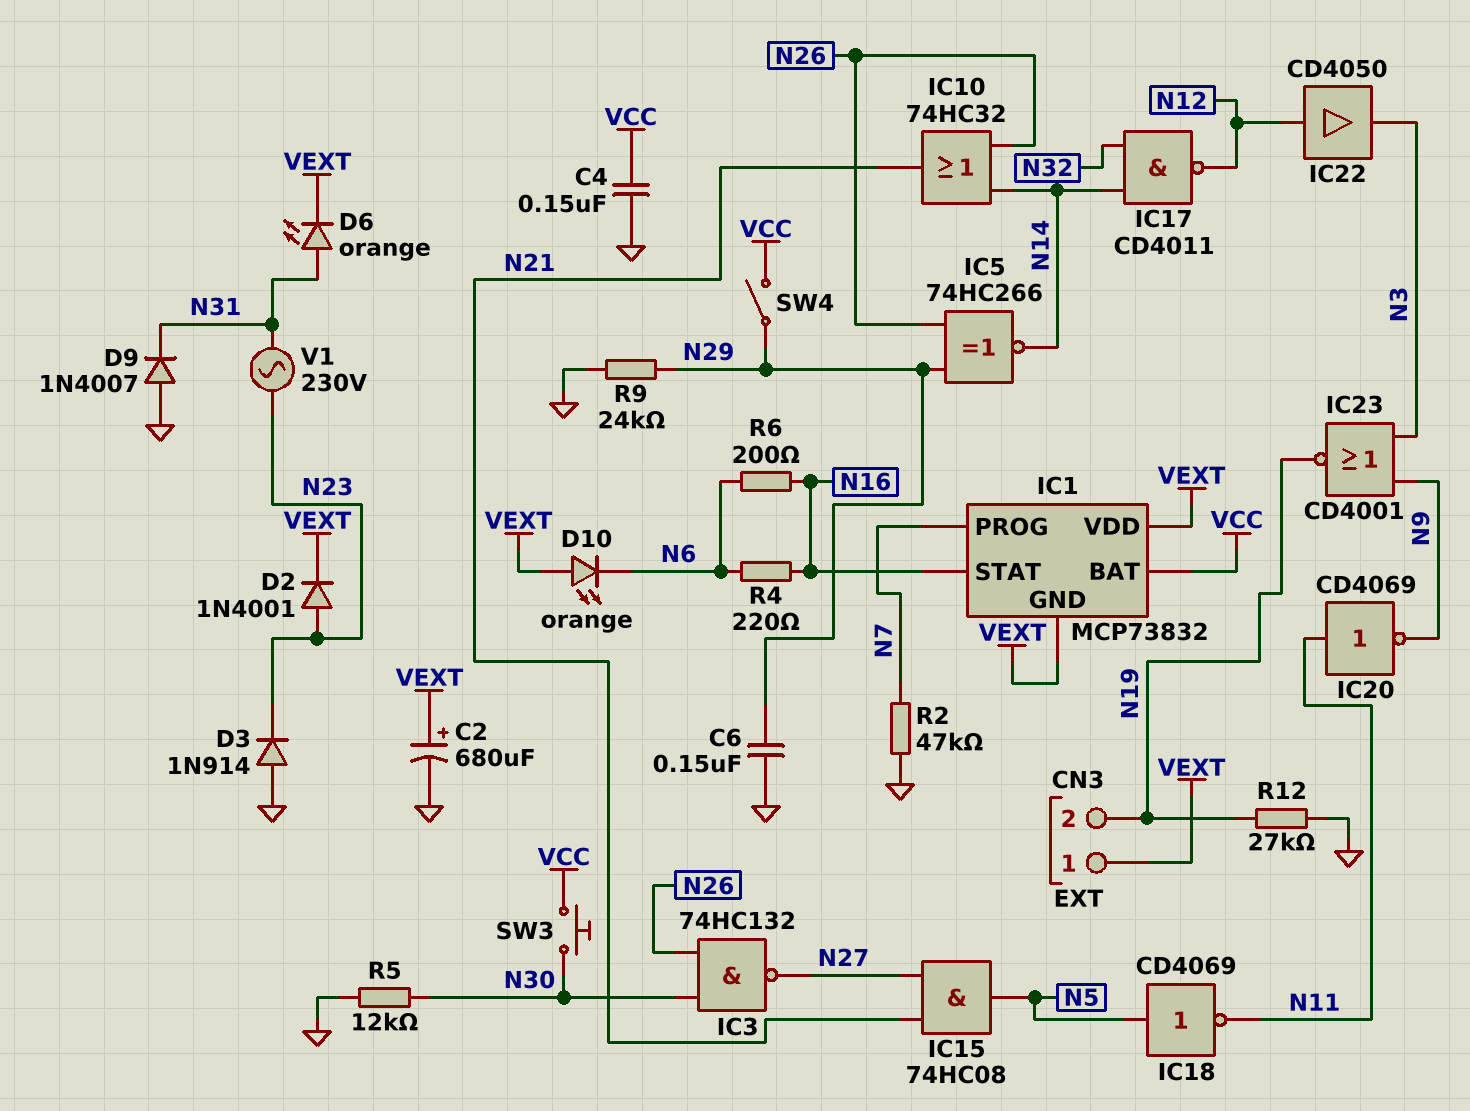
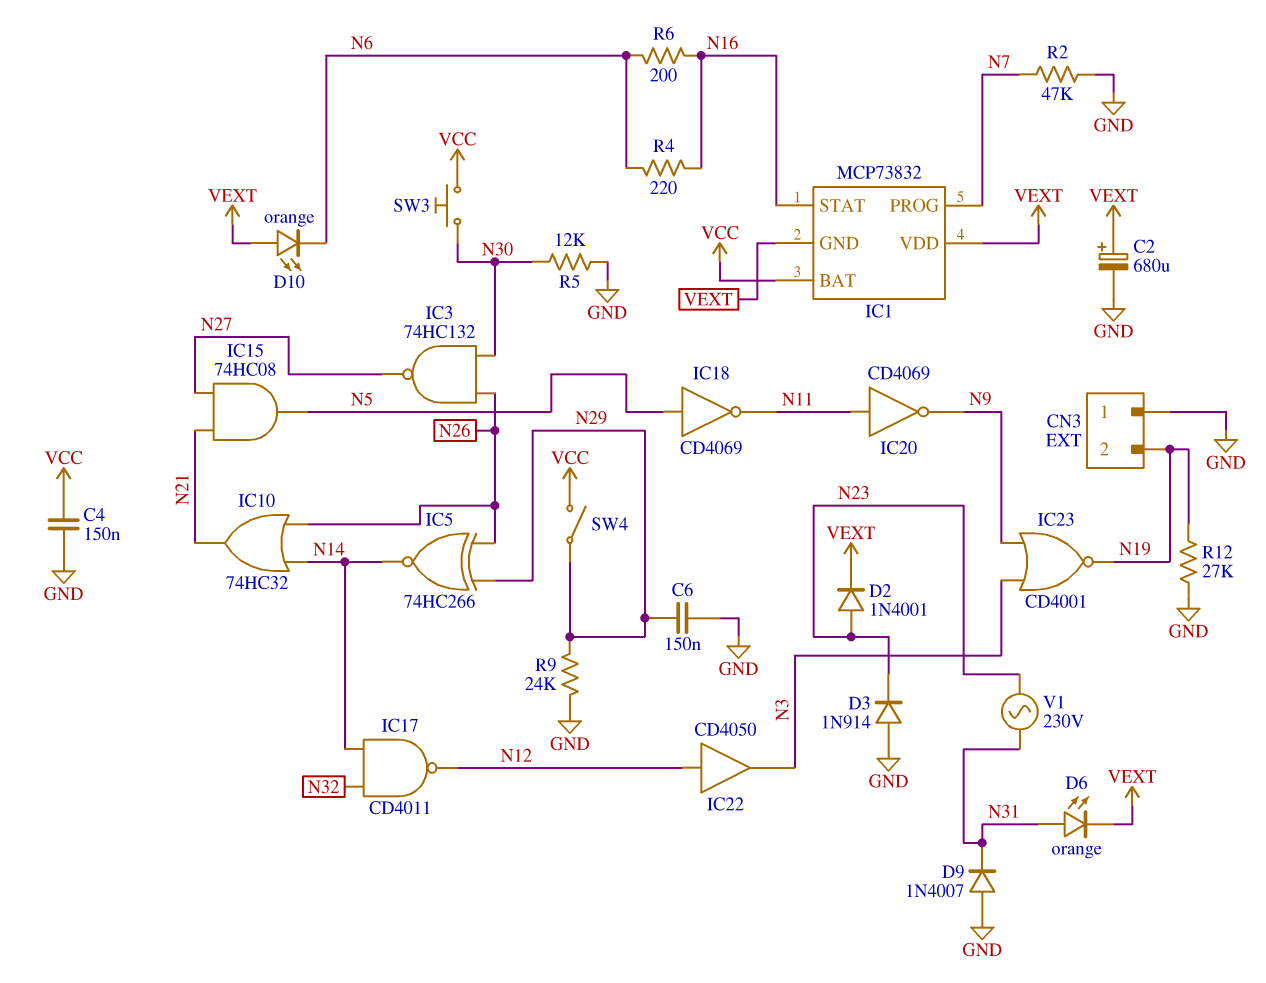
CN3 pin 1: VEXT -> GND

